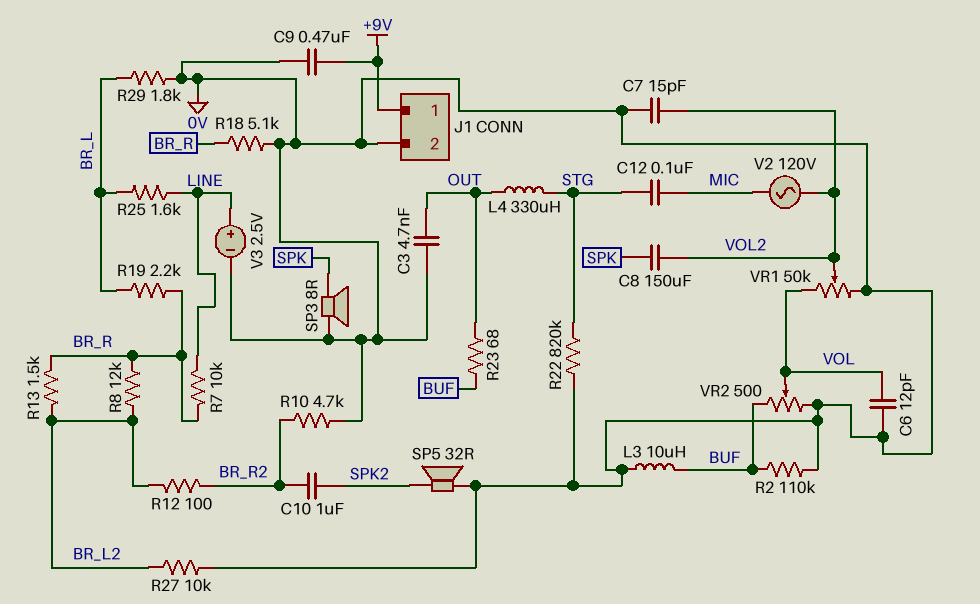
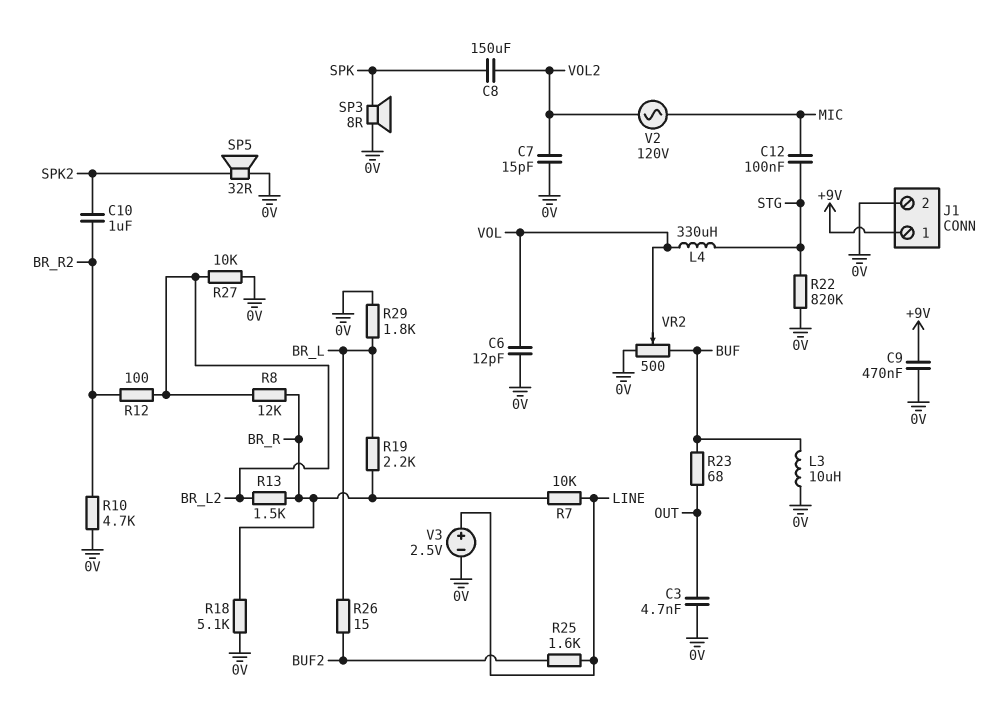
L4: 330uH (OUT, STG) -> 330uH (STG, VOL)
R2: 110k (0V, BUF) -> none
R25: 1.6k (BR_L, LINE) -> 1.6k (BUF2, LINE)
R26: none -> 15 (BR_L, BUF2)
VR1: 50k (0V, VOL, wiper VOL2) -> none

